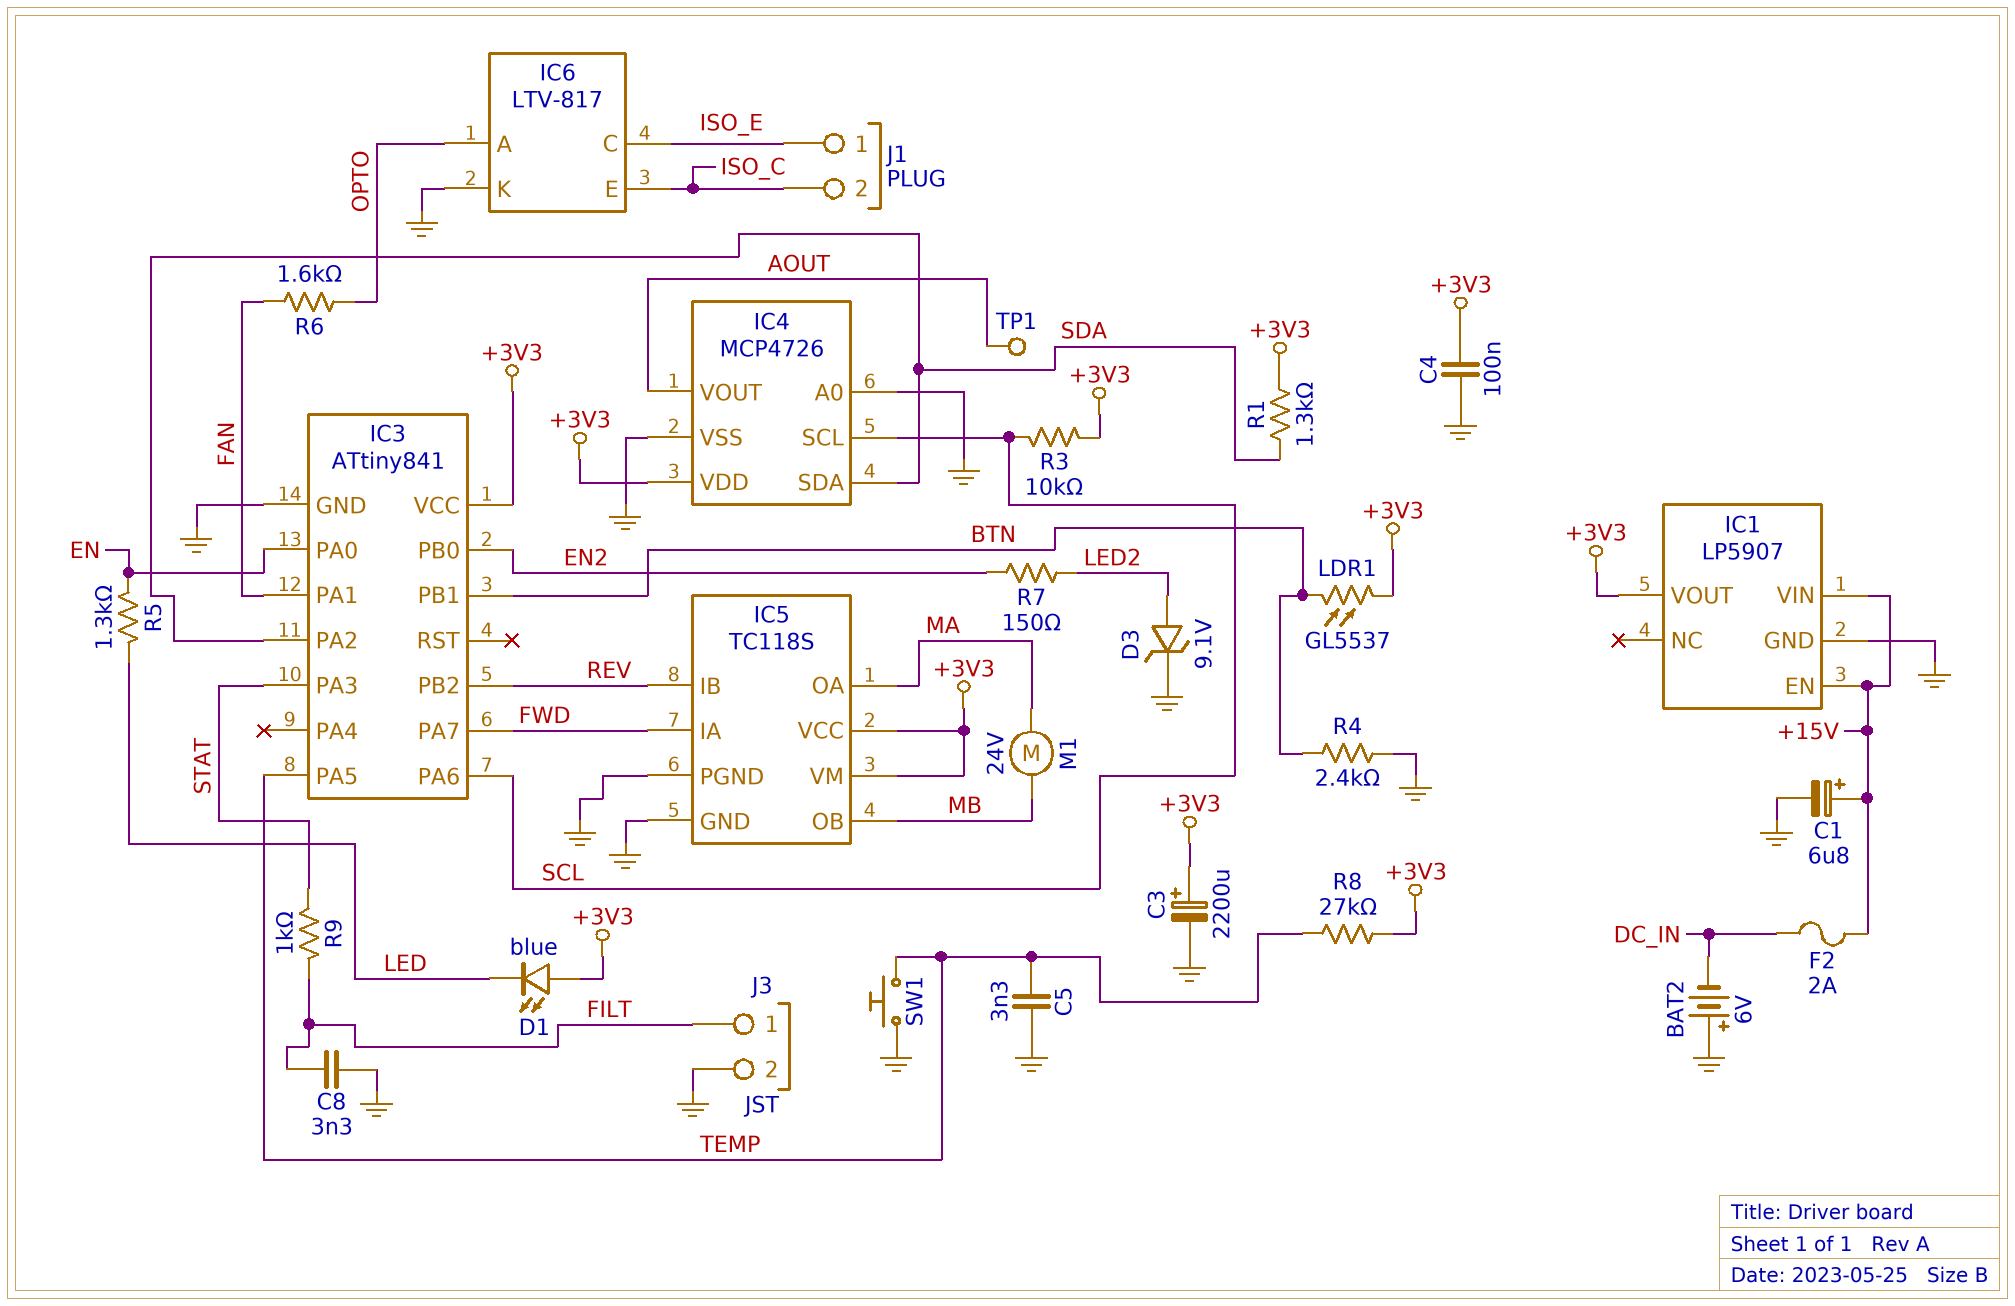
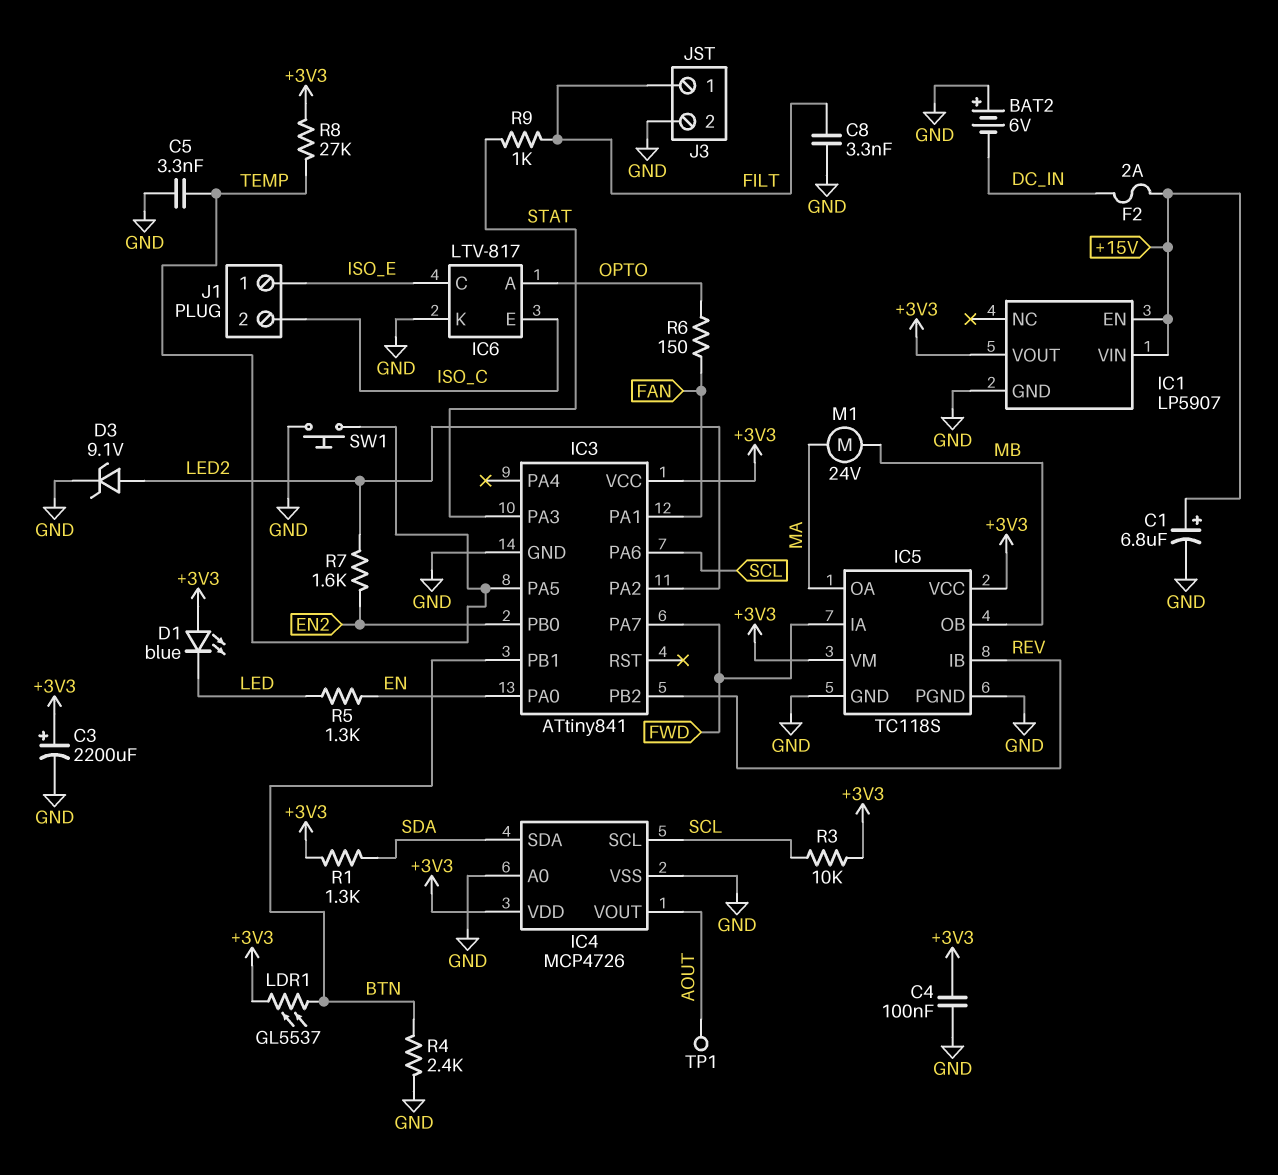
IC3 pin PA2: SDA -> LED2
R6: 1.6k (FAN, OPTO) -> 150 (FAN, OPTO)
R7: 150 (EN2, LED2) -> 1.6k (EN2, LED2)

